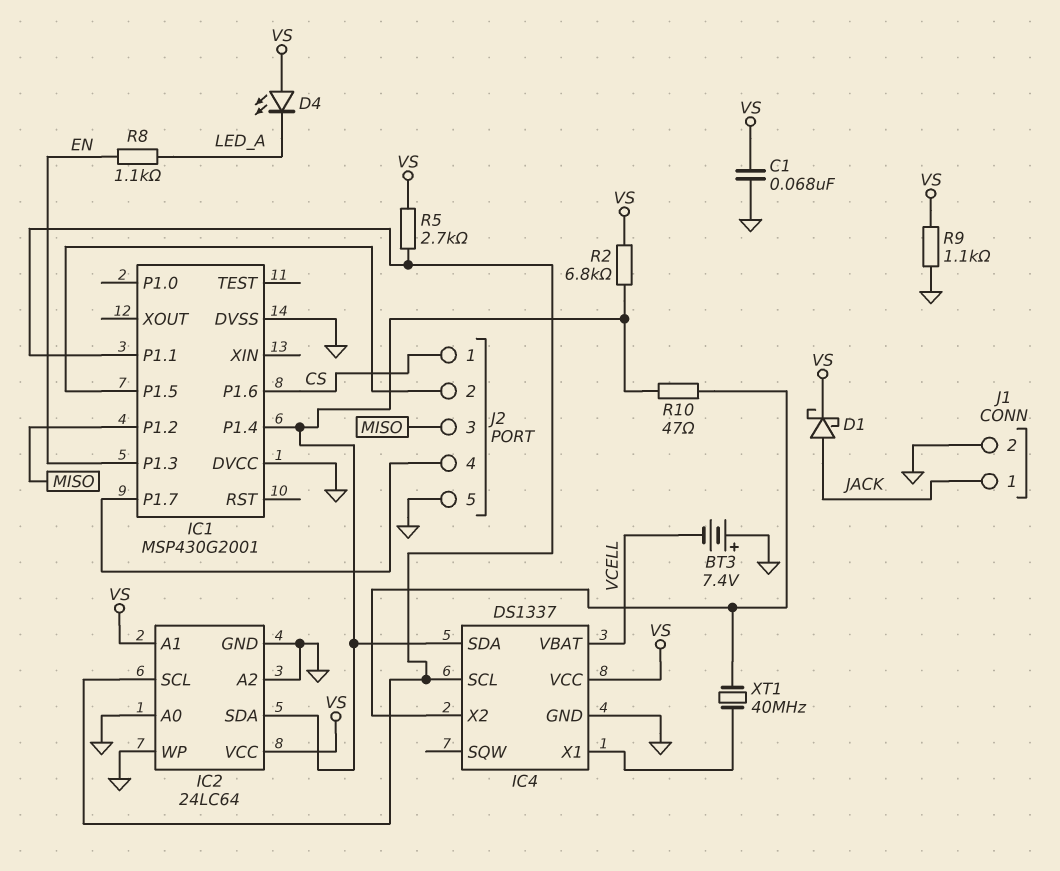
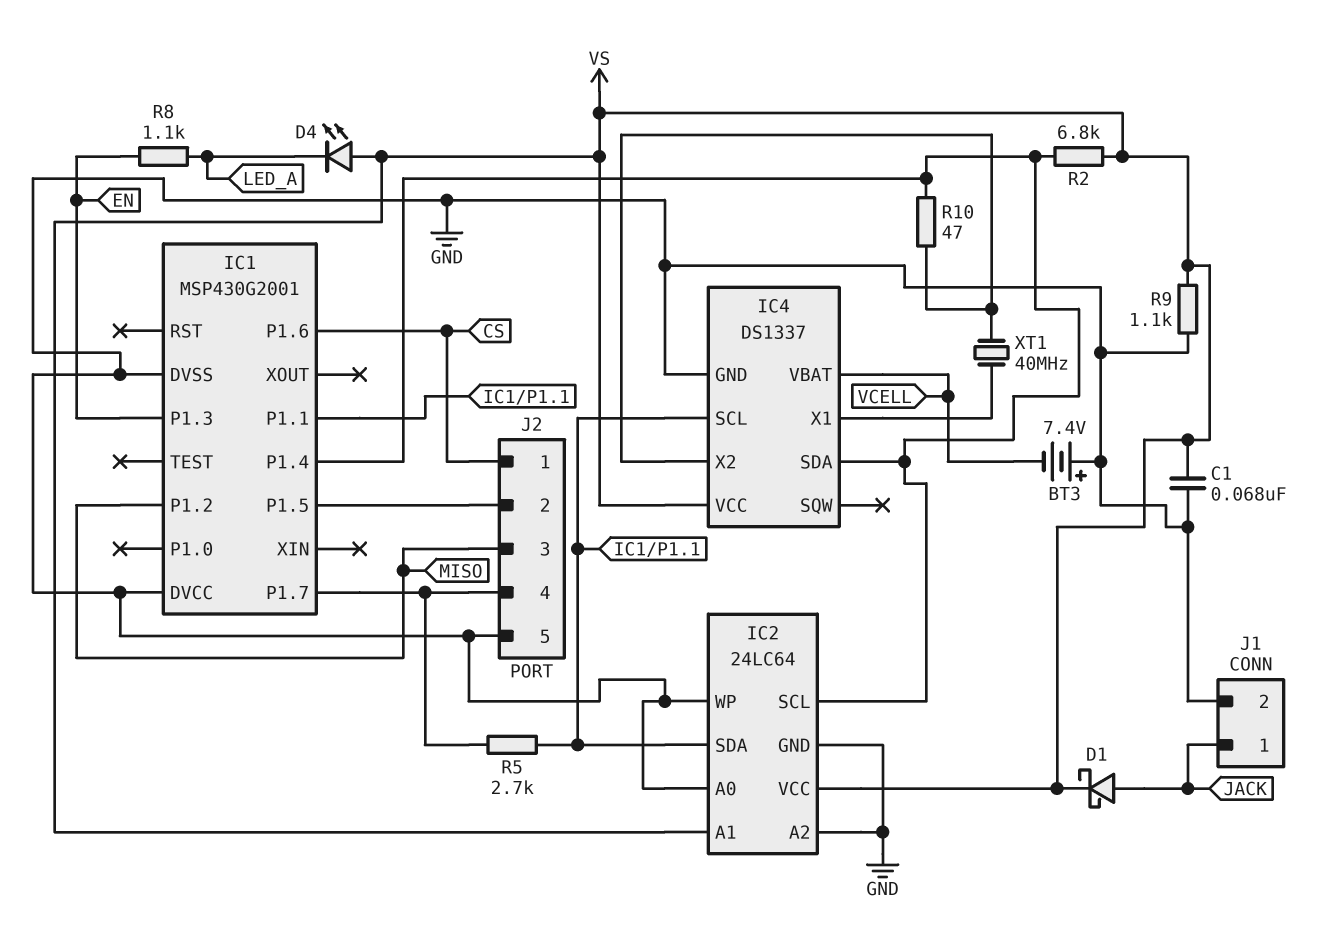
IC2 pin SCL: IC1/P1.1 -> IC1/P1.4
IC2 pin SDA: IC1/P1.4 -> IC1/P1.1
R5: 2.7k (IC1/P1.1, VS) -> 2.7k (IC1/P1.1, IC1/P1.7)

